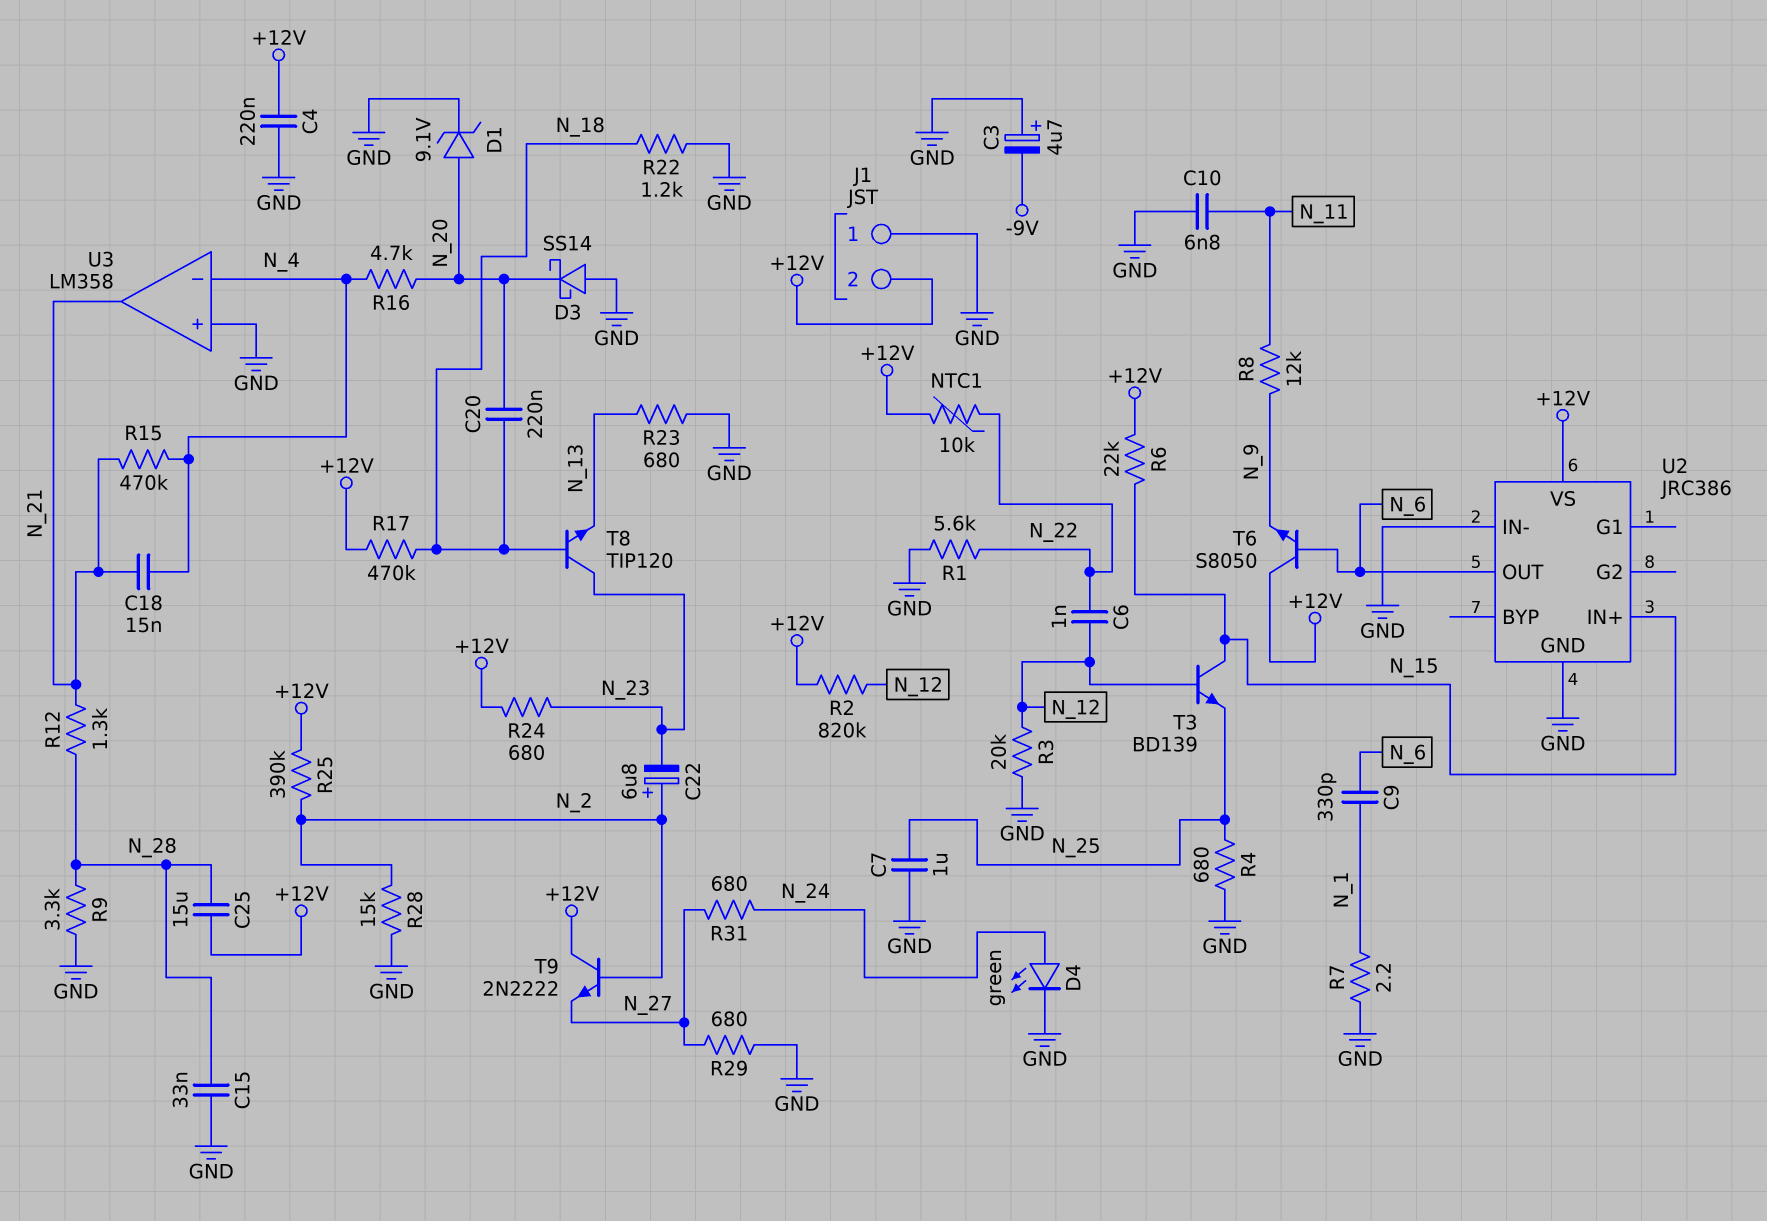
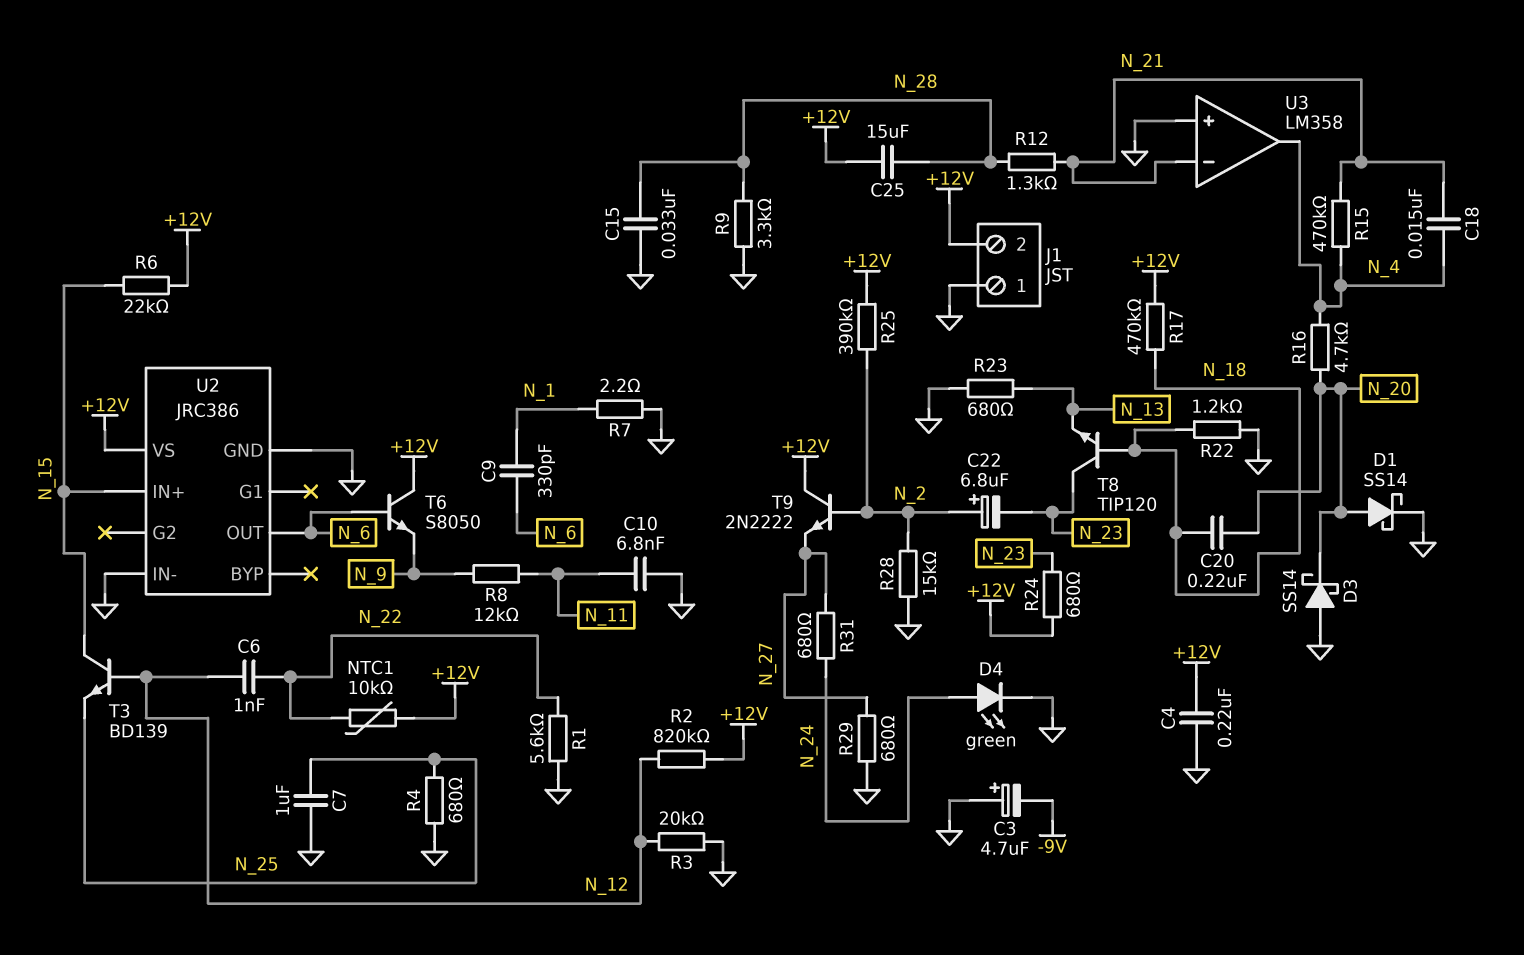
D1: zener 9.1V (A N_20, K GND) -> schottky SS14 (A N_20, K GND)
U3 pin in-: N_4 -> N_21
U3 pin out: N_21 -> N_4

